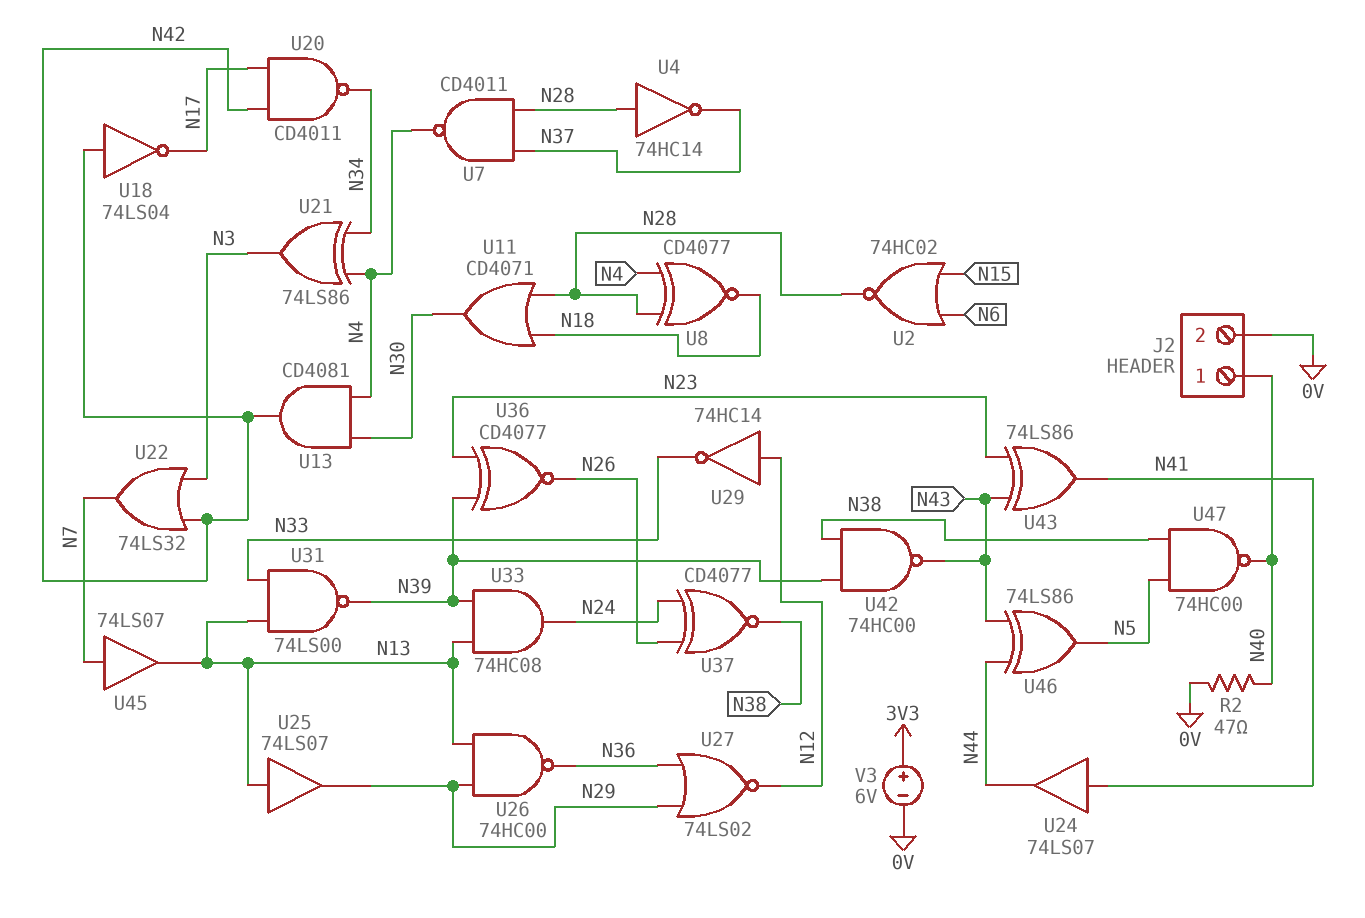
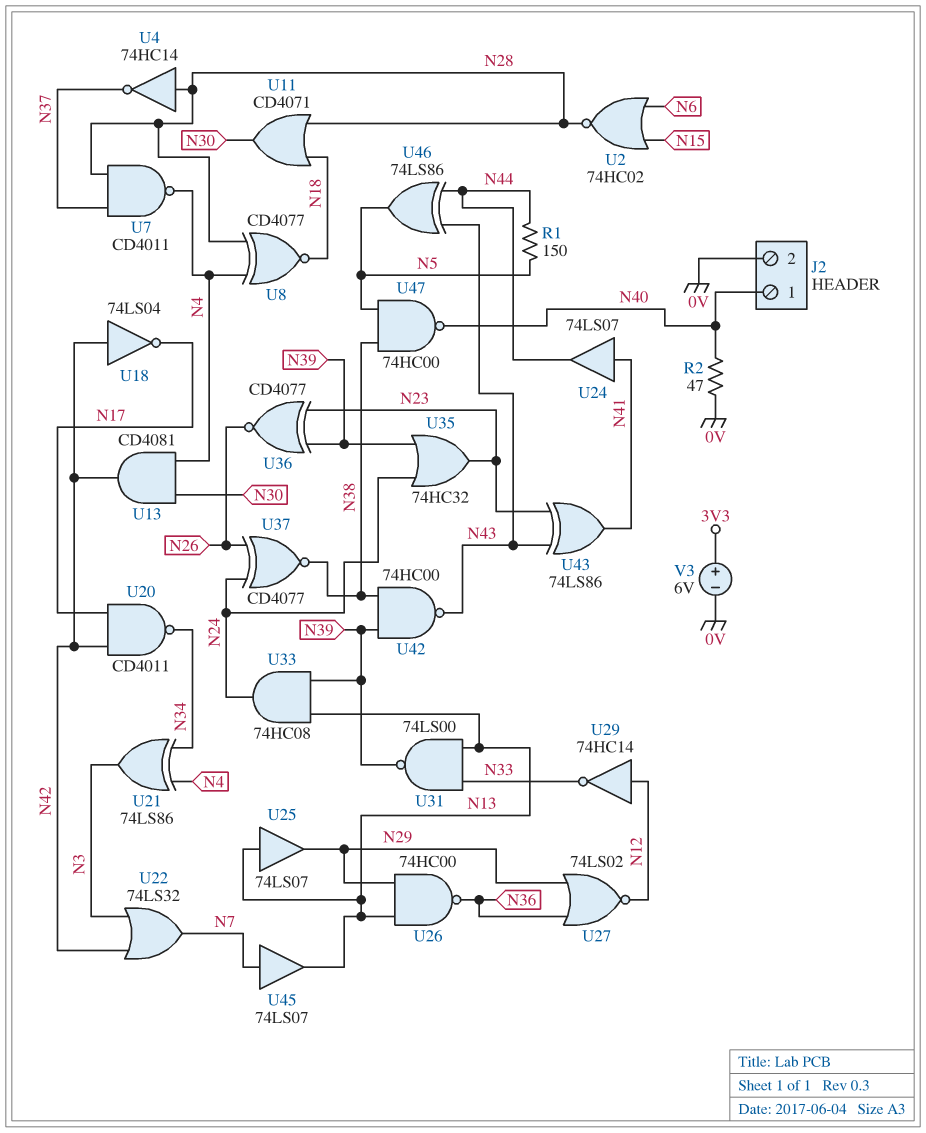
R1: none -> 150 (N5, N44)
U35: none -> OR 74HC32 (in N24, in N39, out N23)

